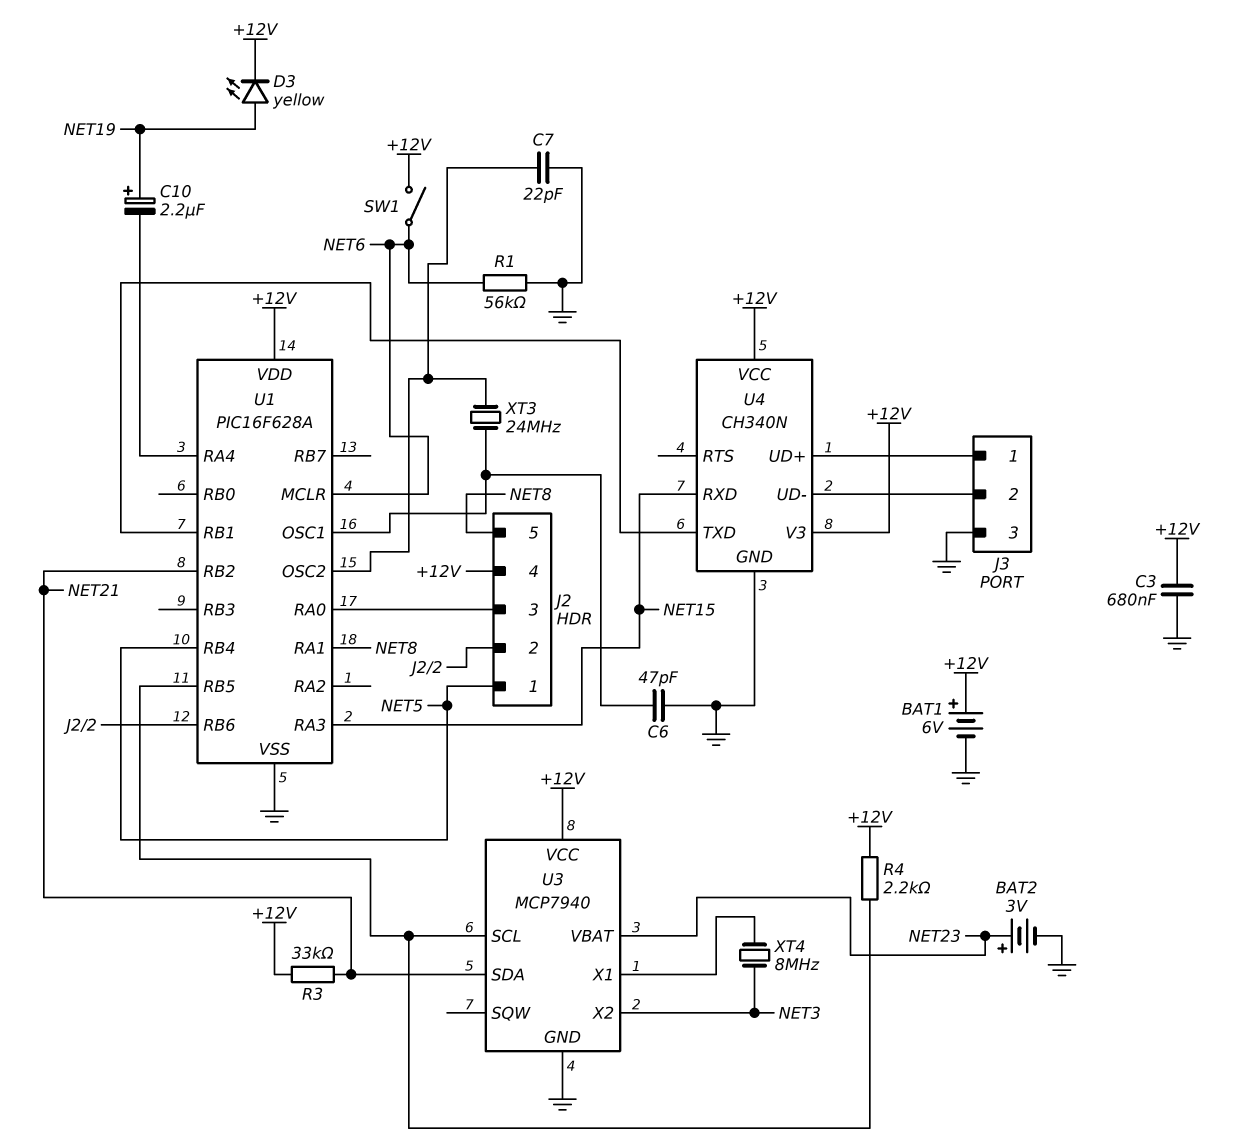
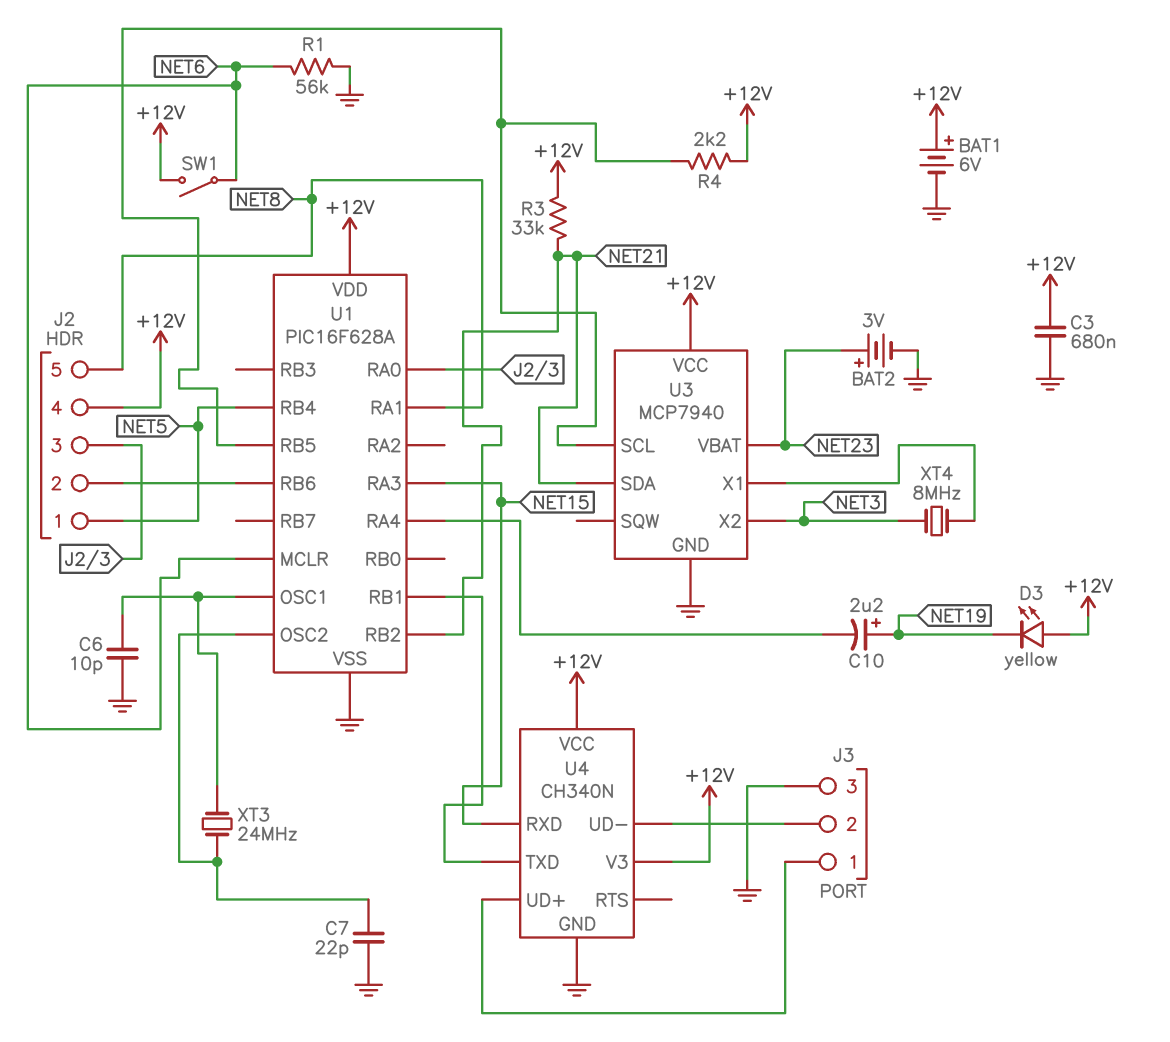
C6: 47pF (GND, U1/OSC1) -> 10pF (GND, U1/OSC1)
D3: LED yellow (A NET19, K +12V) -> LED yellow (A +12V, K NET19)

